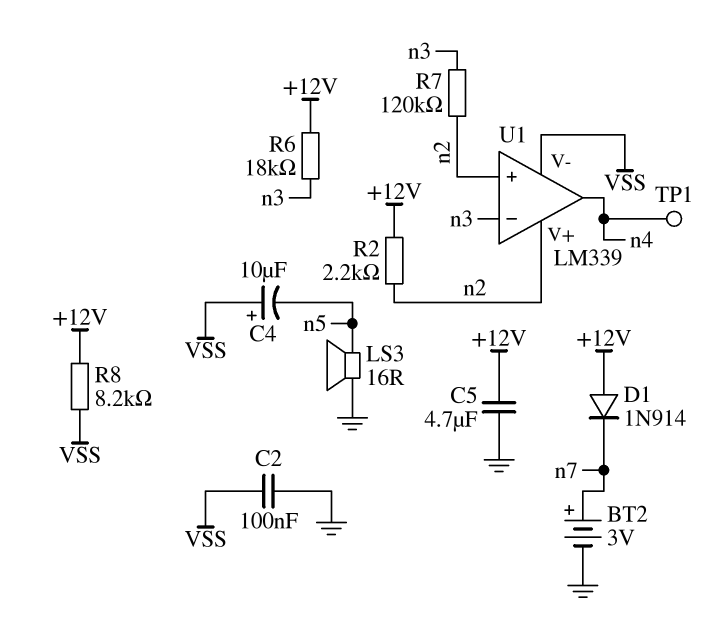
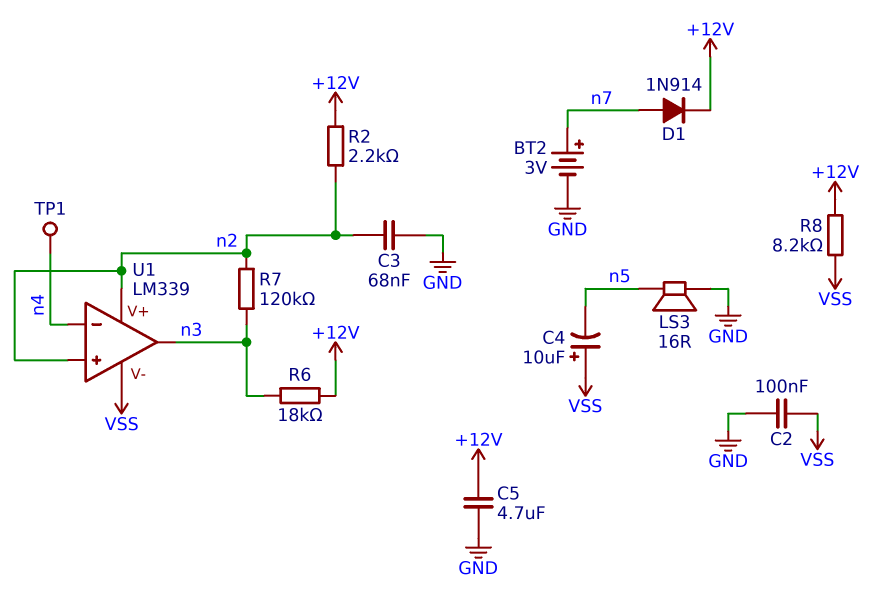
C3: none -> 68nF (GND, n2)
D1: diode 1N914 (A +12V, K n7) -> diode 1N914 (A n7, K +12V)
U1 pin in-: n3 -> n4
U1 pin out: n4 -> n3

